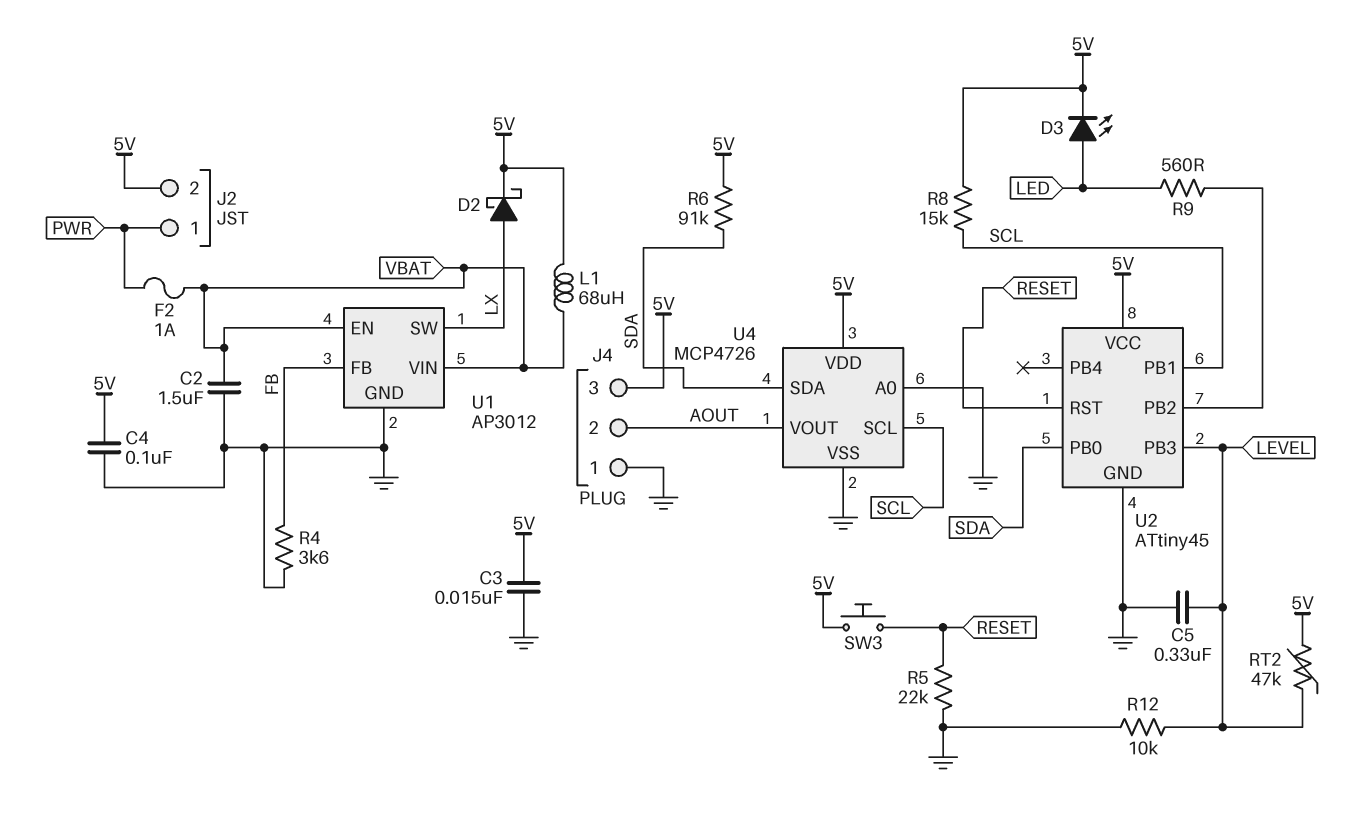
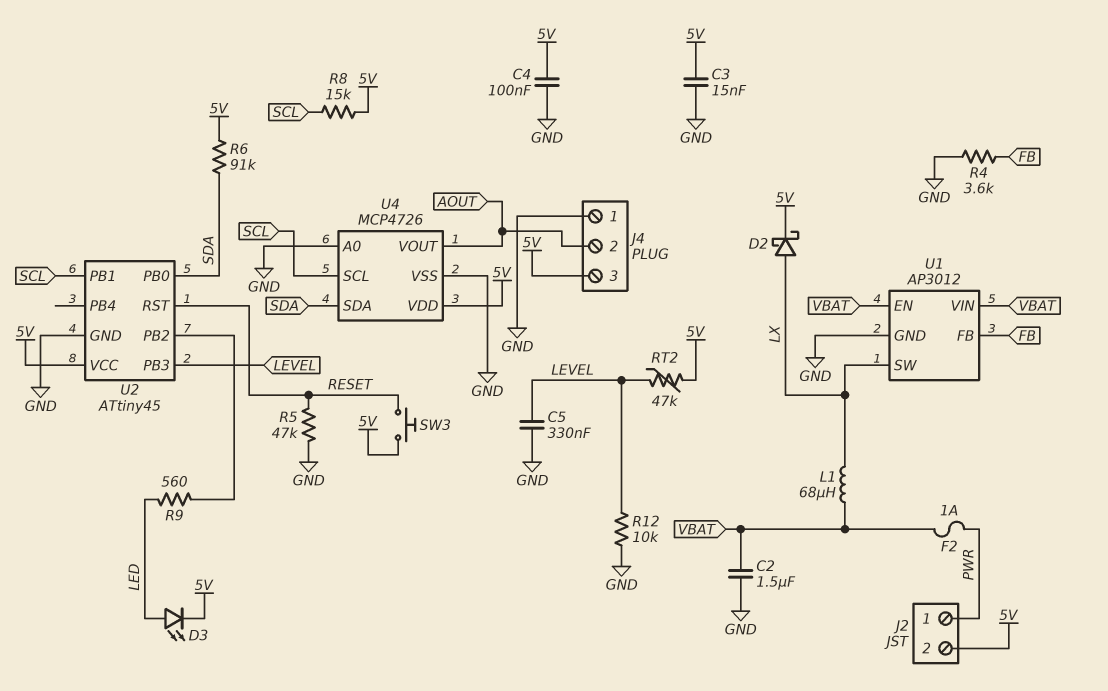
L1: 68uH (5V, VBAT) -> 68uH (LX, VBAT)
R5: 22k (GND, RESET) -> 47k (GND, RESET)

